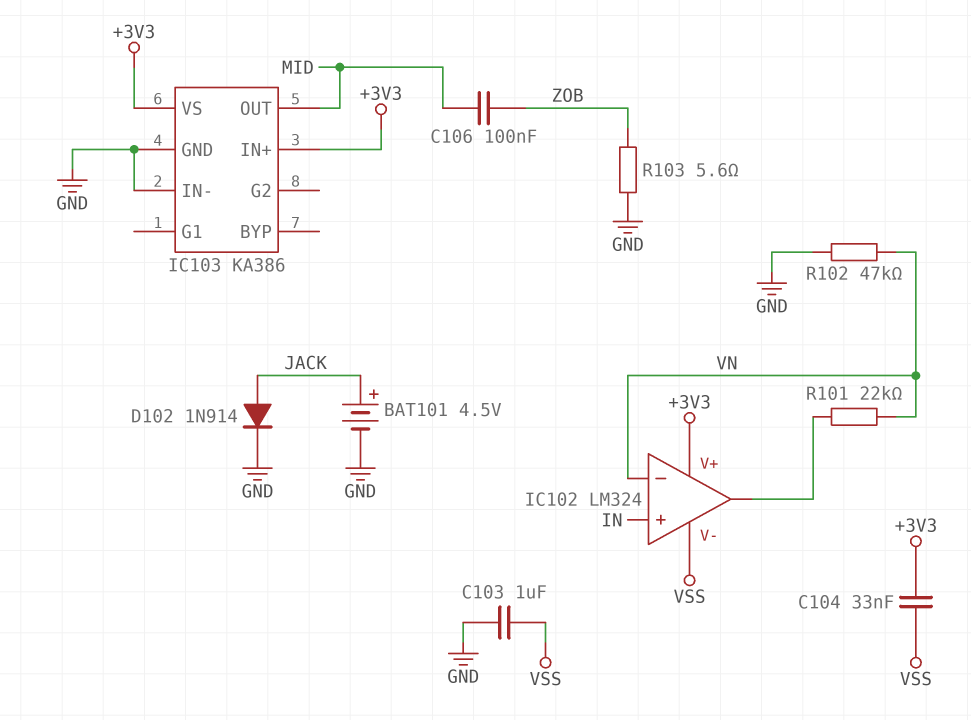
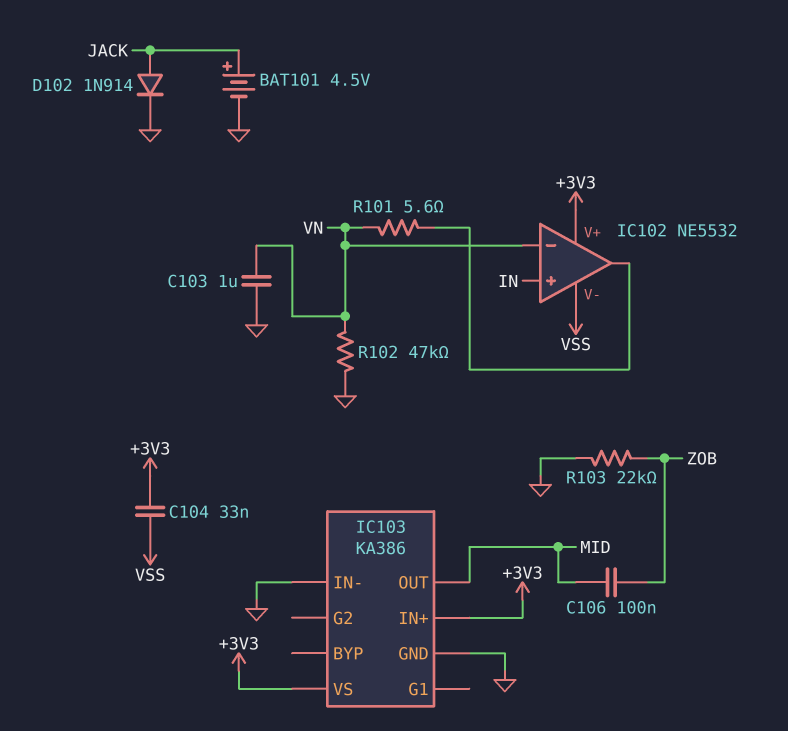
C103: 1uF (GND, VSS) -> 1uF (GND, VN)
IC102: LM324 -> NE5532
R101: 22k (IC102/out, VN) -> 5.6 (IC102/out, VN)
R103: 5.6 (GND, ZOB) -> 22k (GND, ZOB)

